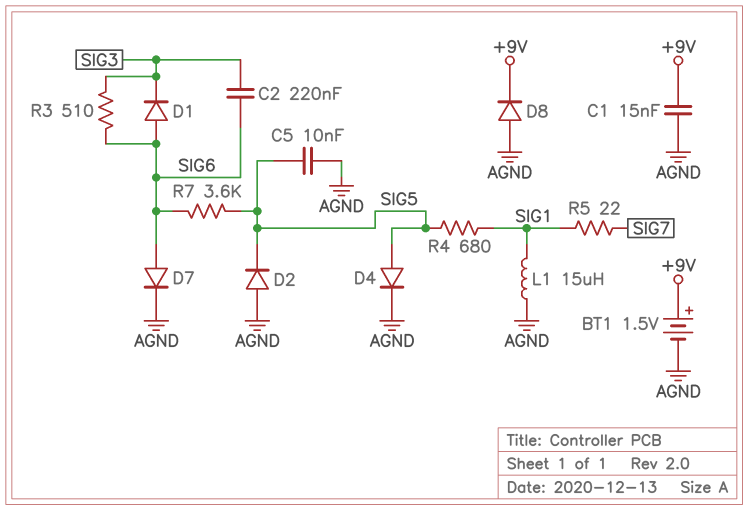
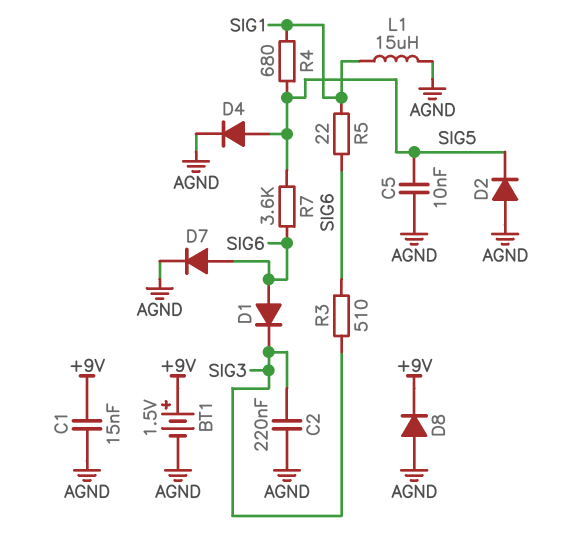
C2: 220nF (SIG3, SIG6) -> 220nF (AGND, SIG3)
R5: 22 (SIG1, SIG7) -> 22 (SIG1, SIG6)

